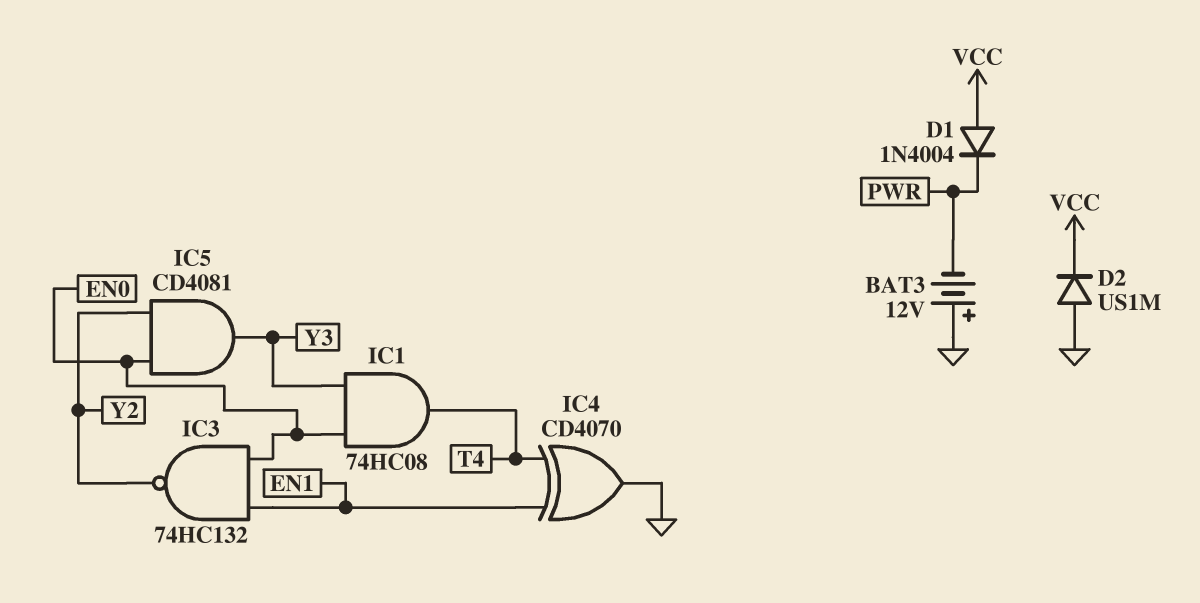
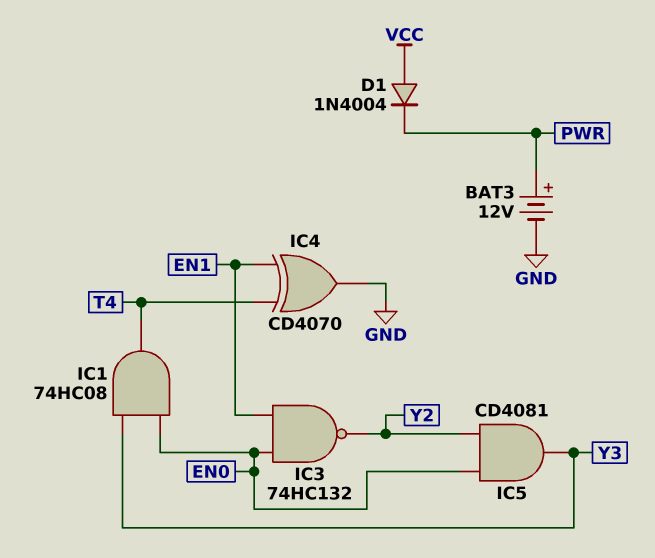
BAT3: 12V (plus GND, minus PWR) -> 12V (plus PWR, minus GND)
D2: diode US1M (A GND, K VCC) -> none

